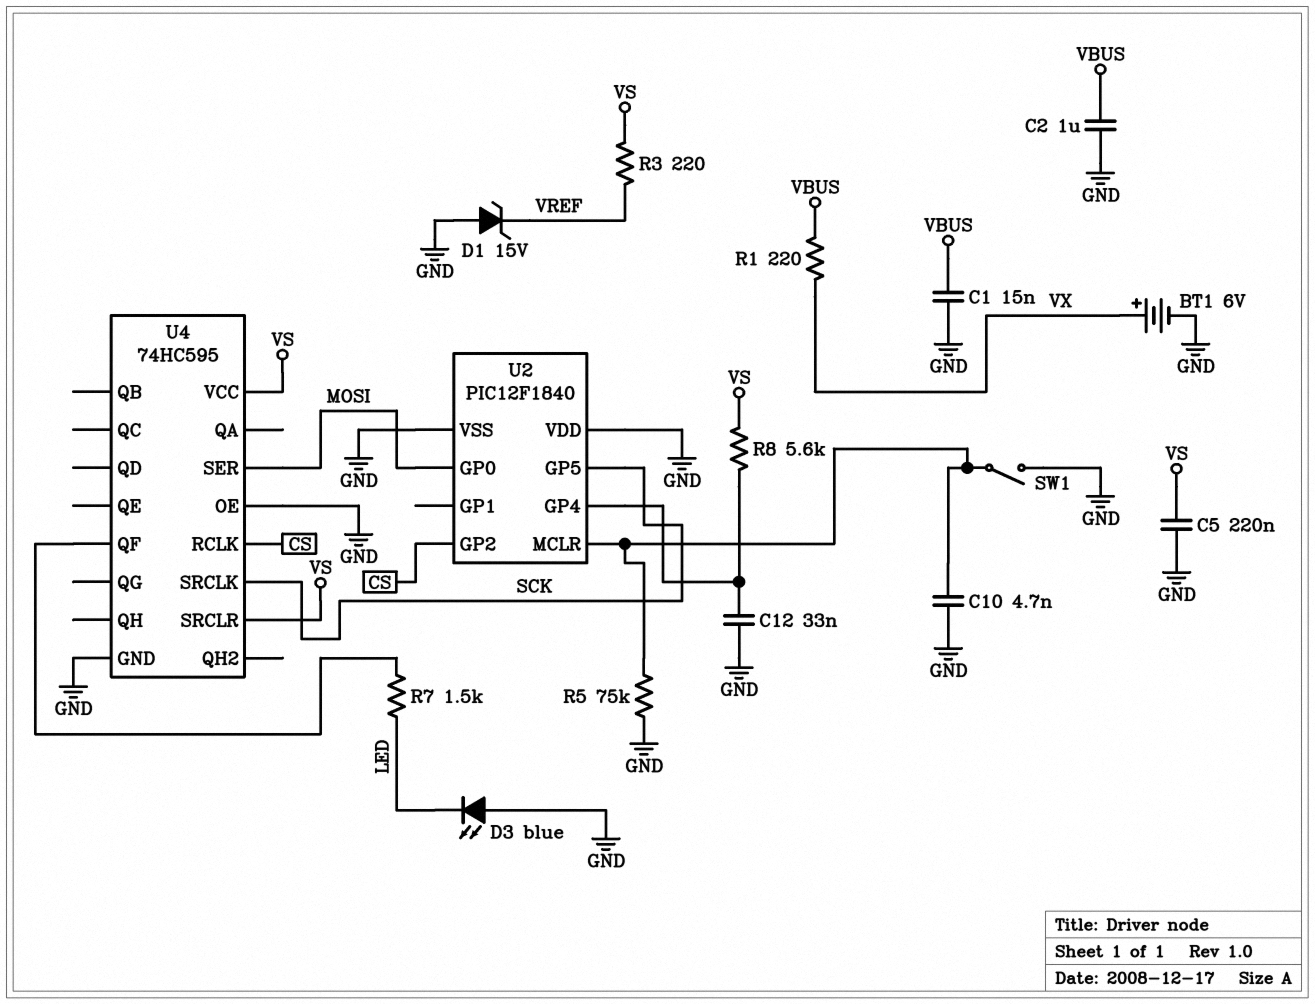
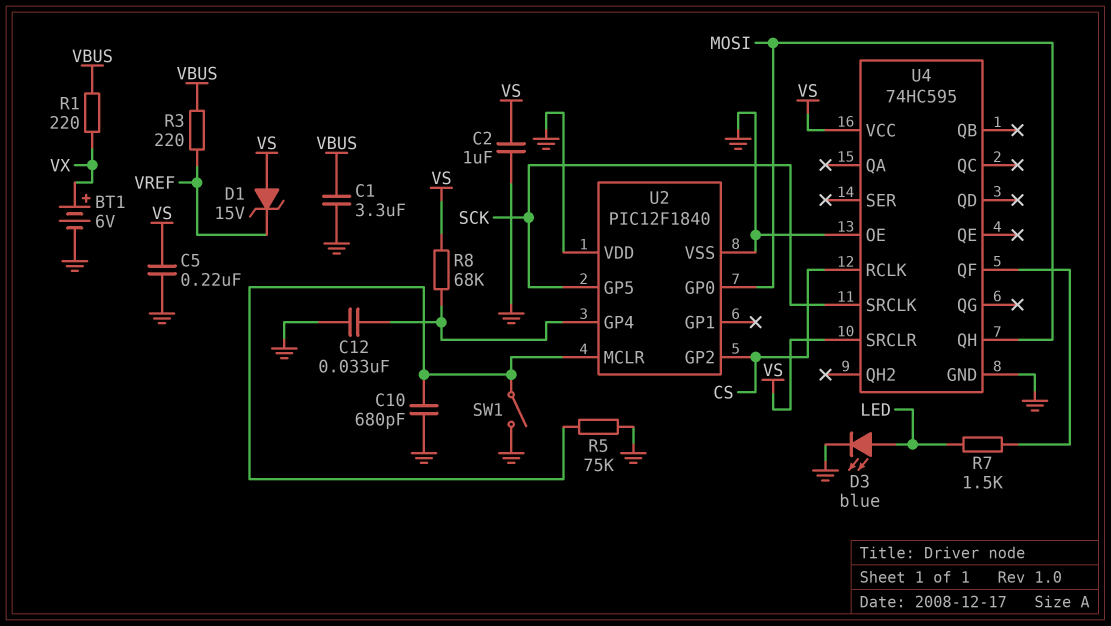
C1: 15nF (GND, VBUS) -> 3.3uF (GND, VBUS)
C2: 1uF (GND, VBUS) -> 1uF (GND, VS)
C10: 4.7nF (GND, U2/MCLR) -> 680pF (GND, U2/MCLR)
D1: zener 15V (A GND, K VREF) -> zener 15V (A VS, K VREF)
D3: LED blue (A GND, K LED) -> LED blue (A LED, K GND)
R3: 220 (VREF, VS) -> 220 (VBUS, VREF)
R8: 5.6k (U2/GP4, VS) -> 68k (U2/GP4, VS)
U4 pin QH: none -> MOSI
U4 pin SER: MOSI -> none

